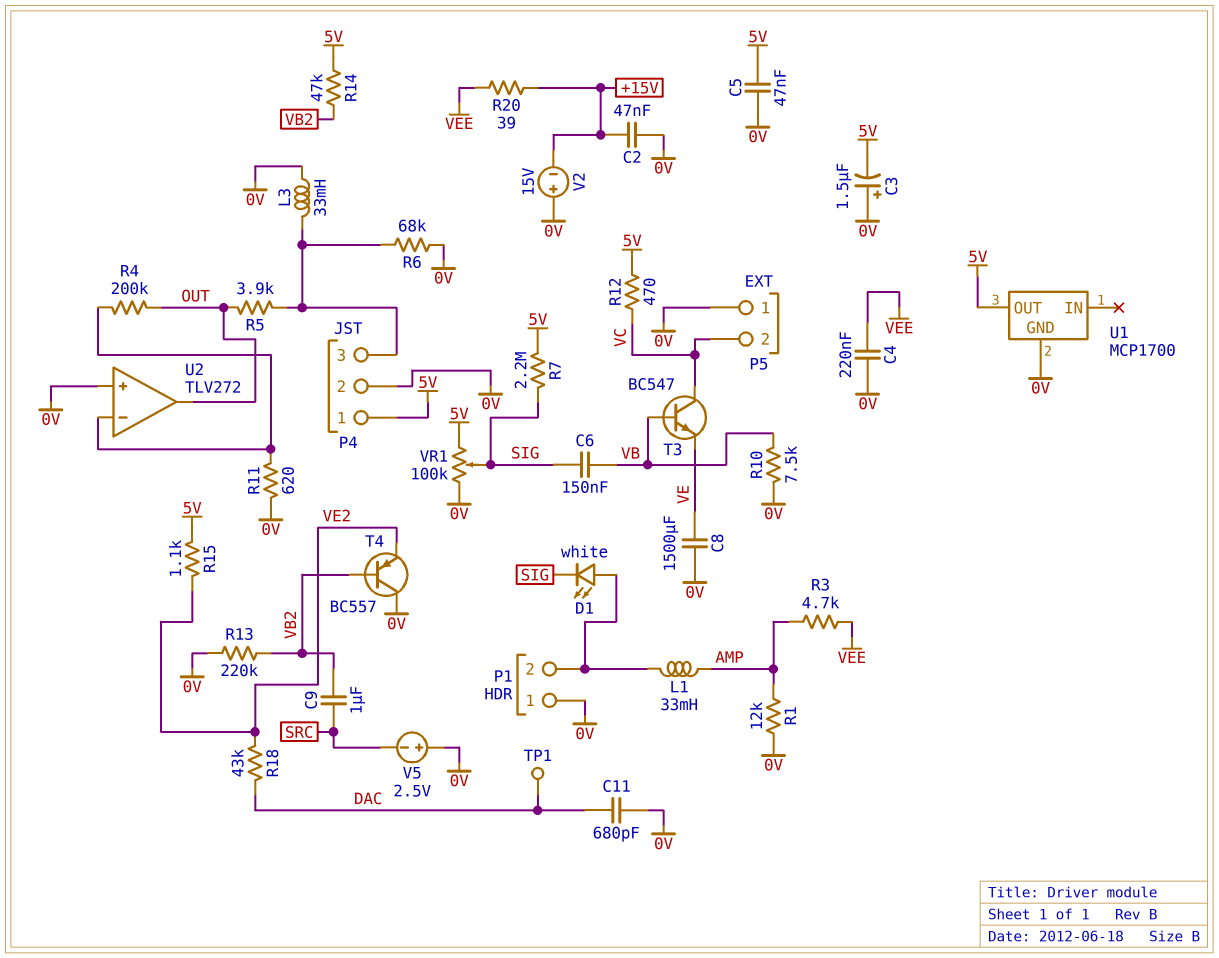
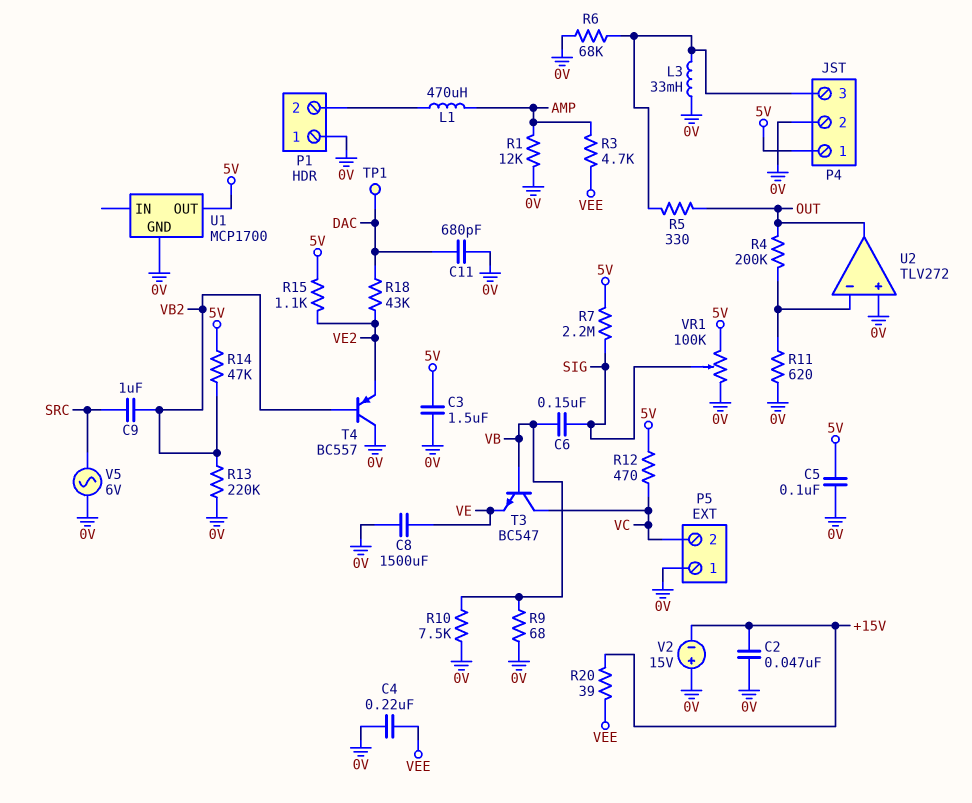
C3: 1.5uF (plus 0V, minus 5V) -> 1.5uF (0V, 5V)
C5: 47nF (0V, 5V) -> 100nF (0V, 5V)
D1: LED white (A P1/2, K SIG) -> none
L1: 33mH (AMP, P1/2) -> 470uH (AMP, P1/2)
R5: 3.9k (OUT, P4/3) -> 330 (OUT, P4/3)
R9: none -> 68 (0V, VB)
V5: 2.5V (plus 0V, minus SRC) -> AC 6V (0V, SRC)

